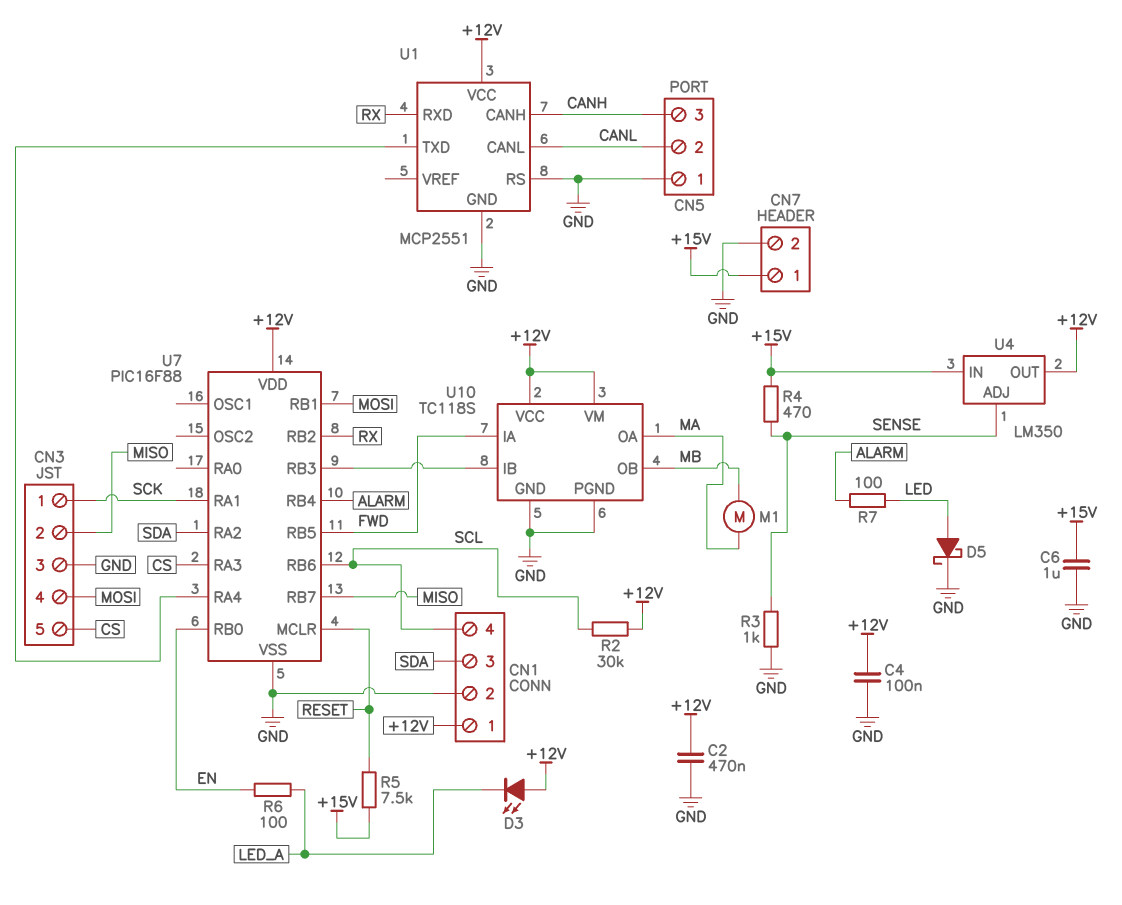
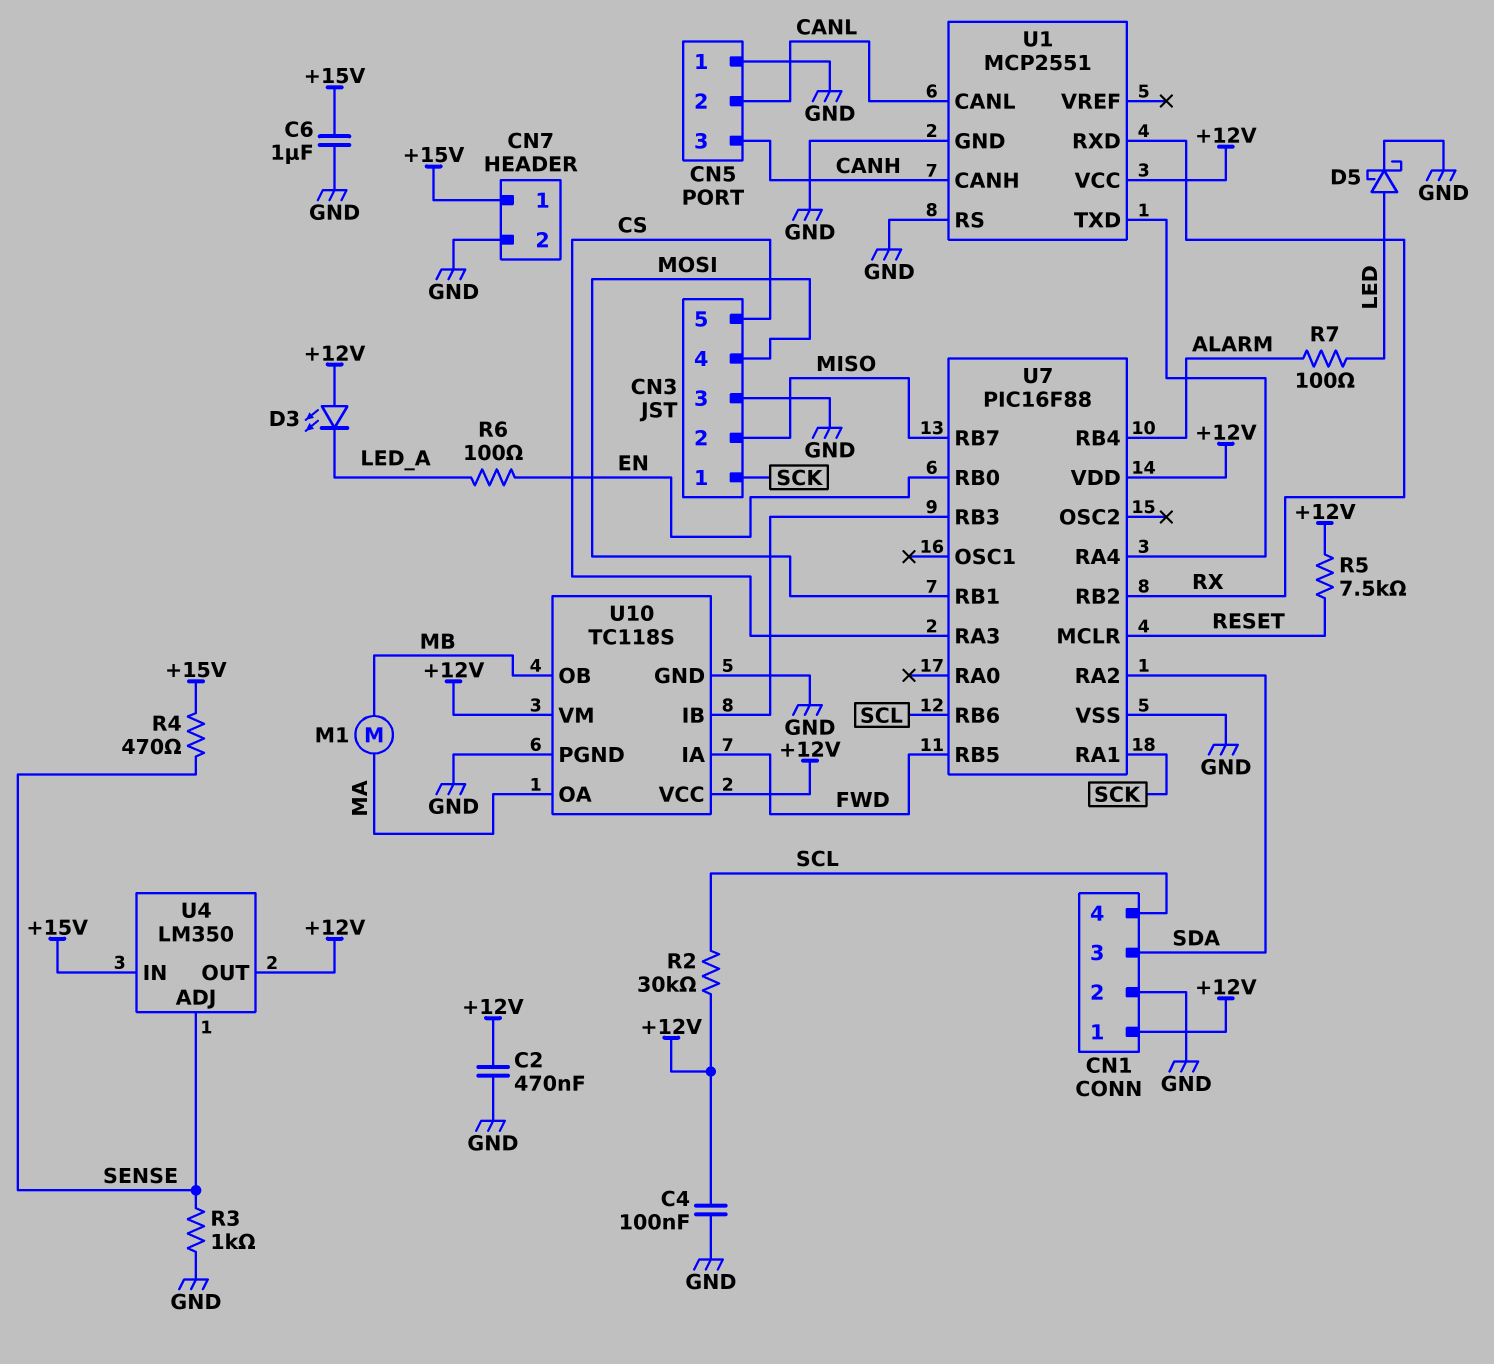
R5: 7.5k (+15V, RESET) -> 7.5k (+12V, RESET)

